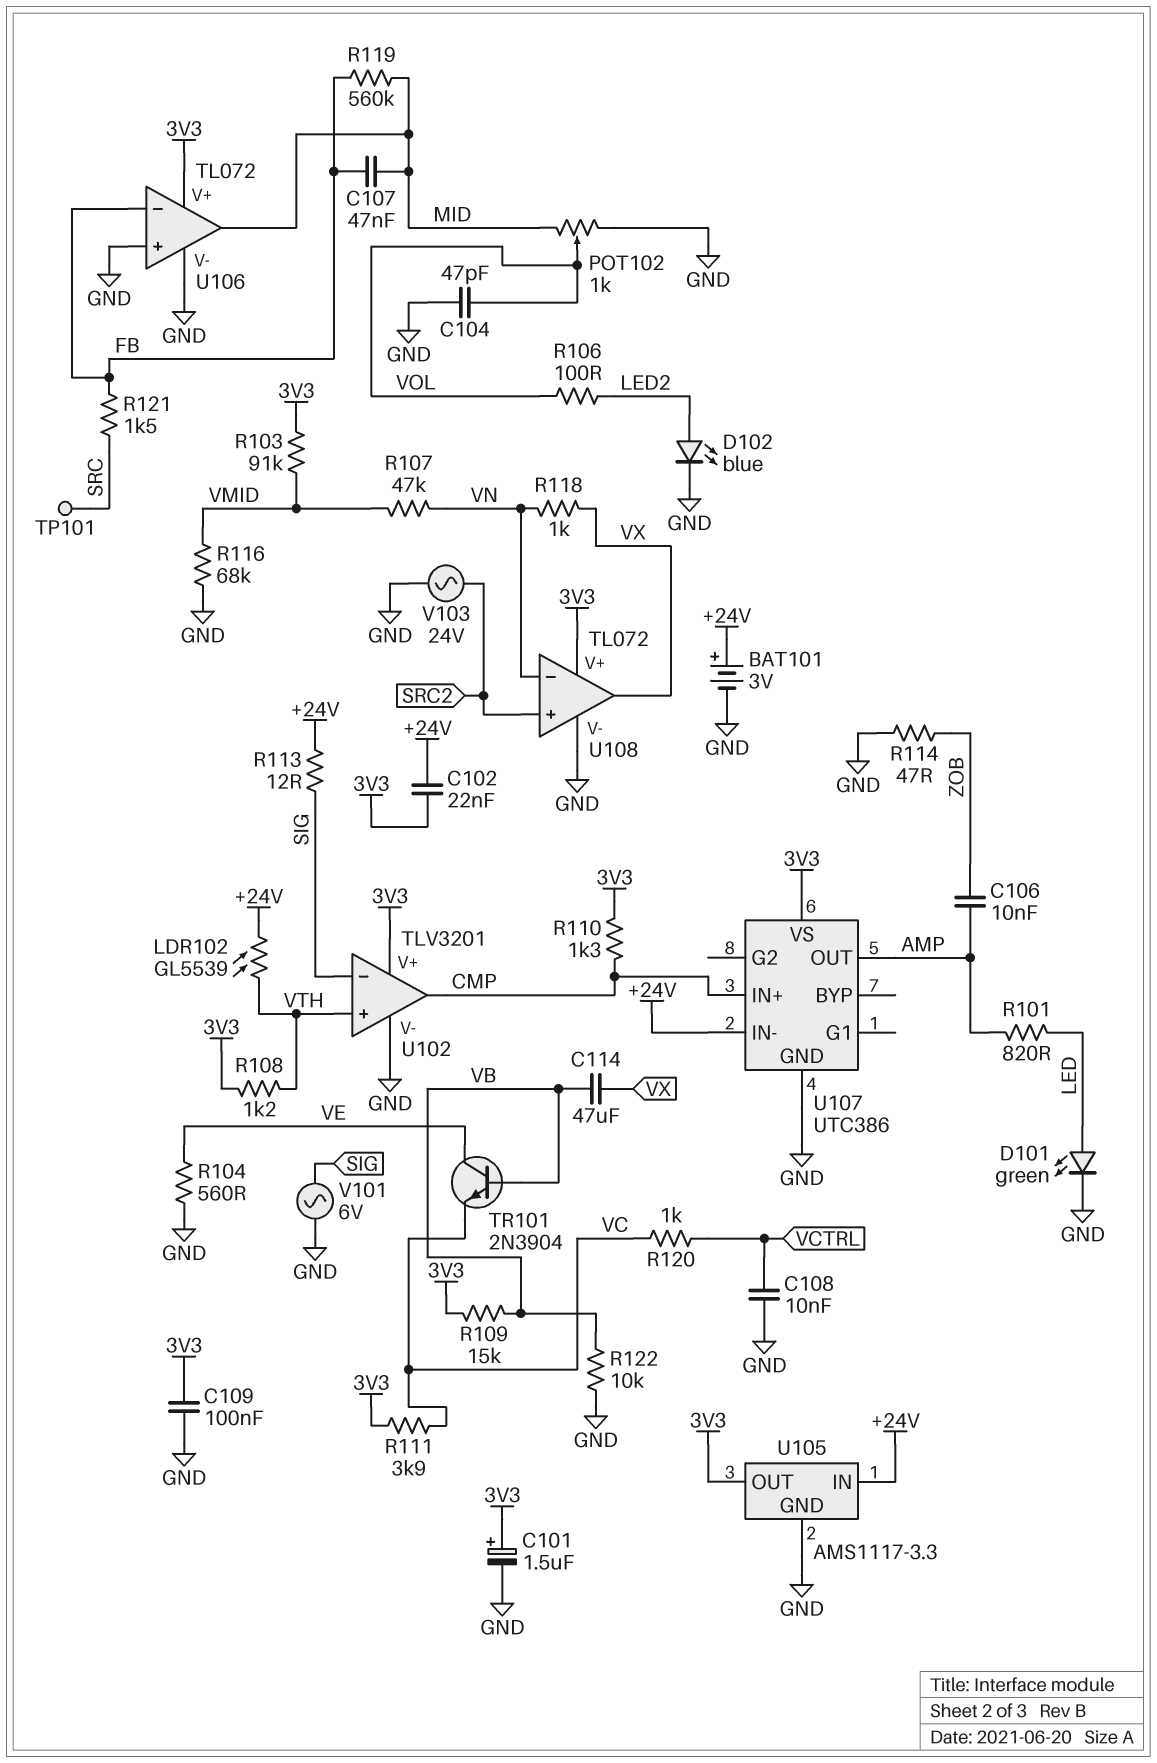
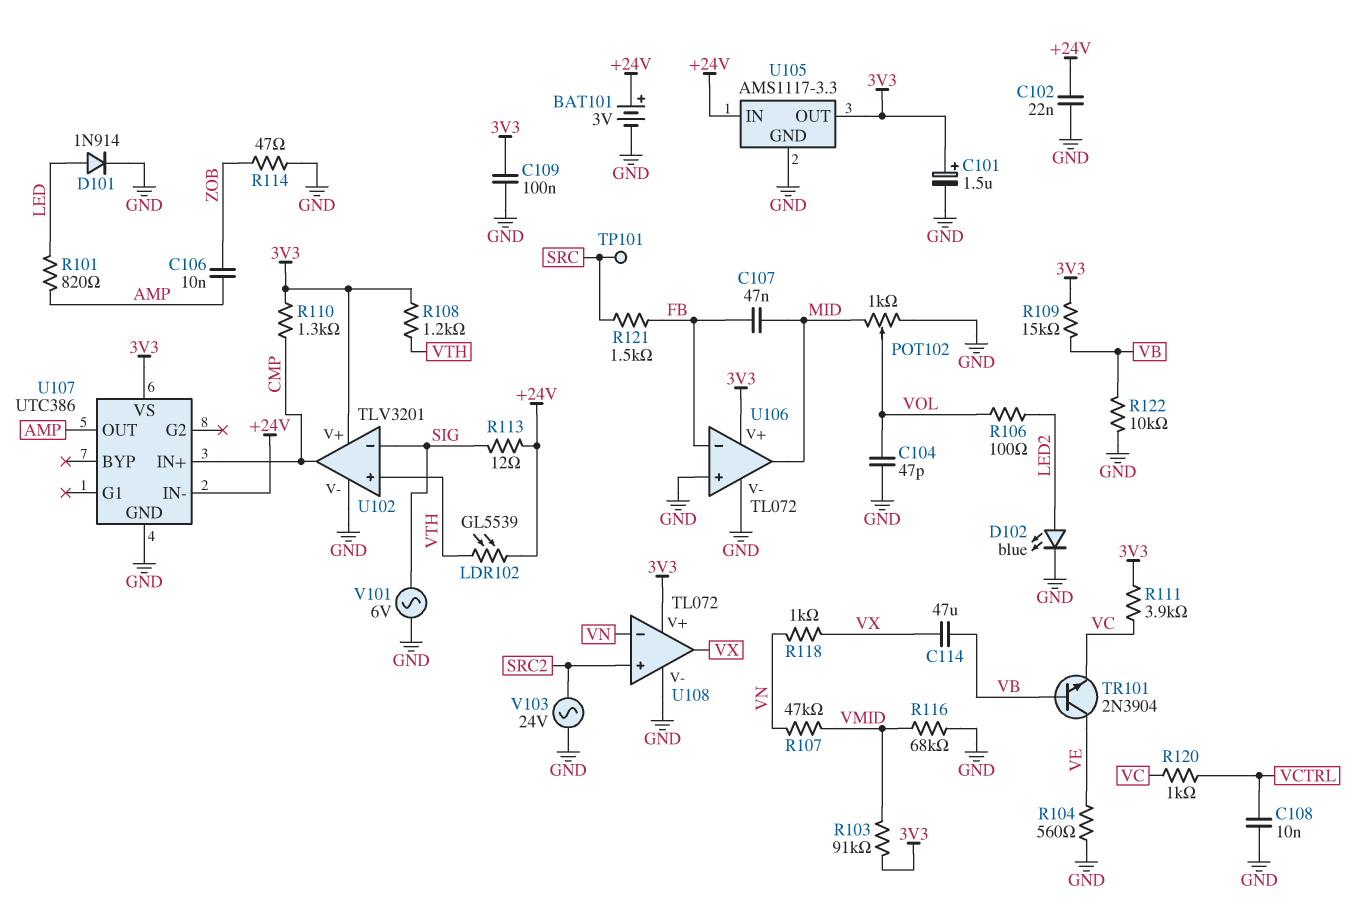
C102: 22nF (+24V, 3V3) -> 22nF (+24V, GND)
D101: LED green (A LED, K GND) -> diode 1N914 (A LED, K GND)
R119: 560k (FB, MID) -> none

